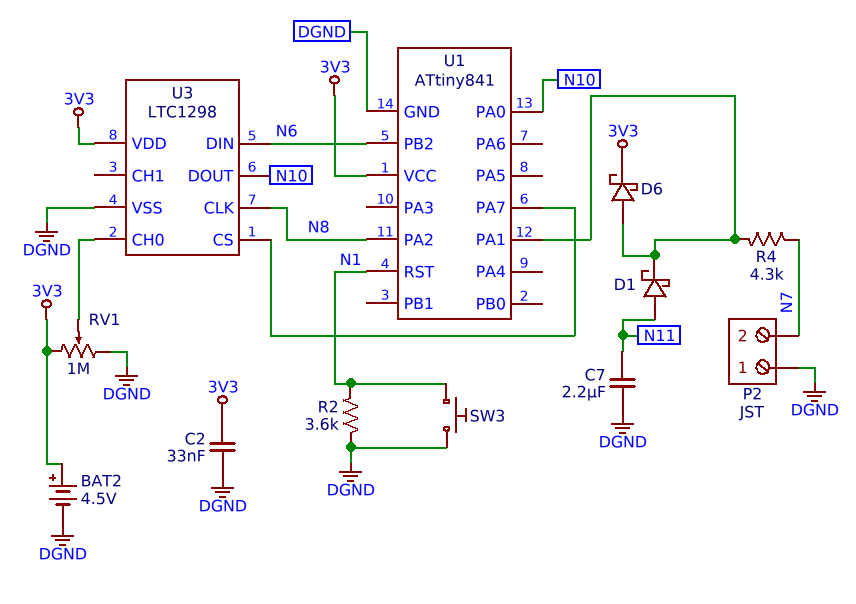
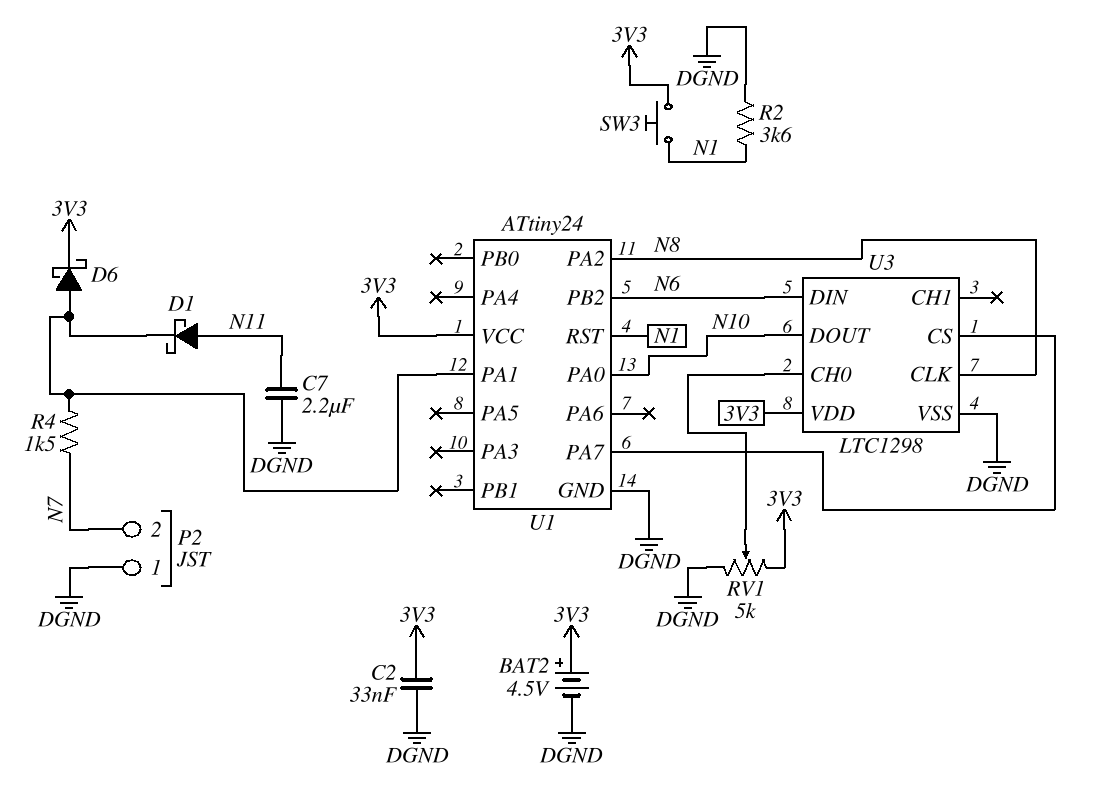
R4: 4.3k (N7, U1/PA1) -> 1.5k (N7, U1/PA1)
RV1: 1M (3V3, DGND, wiper U3/CH0) -> 5k (3V3, DGND, wiper U3/CH0)
SW3: button (DGND, N1) -> button (3V3, N1)
U1: ATtiny841 -> ATtiny24

